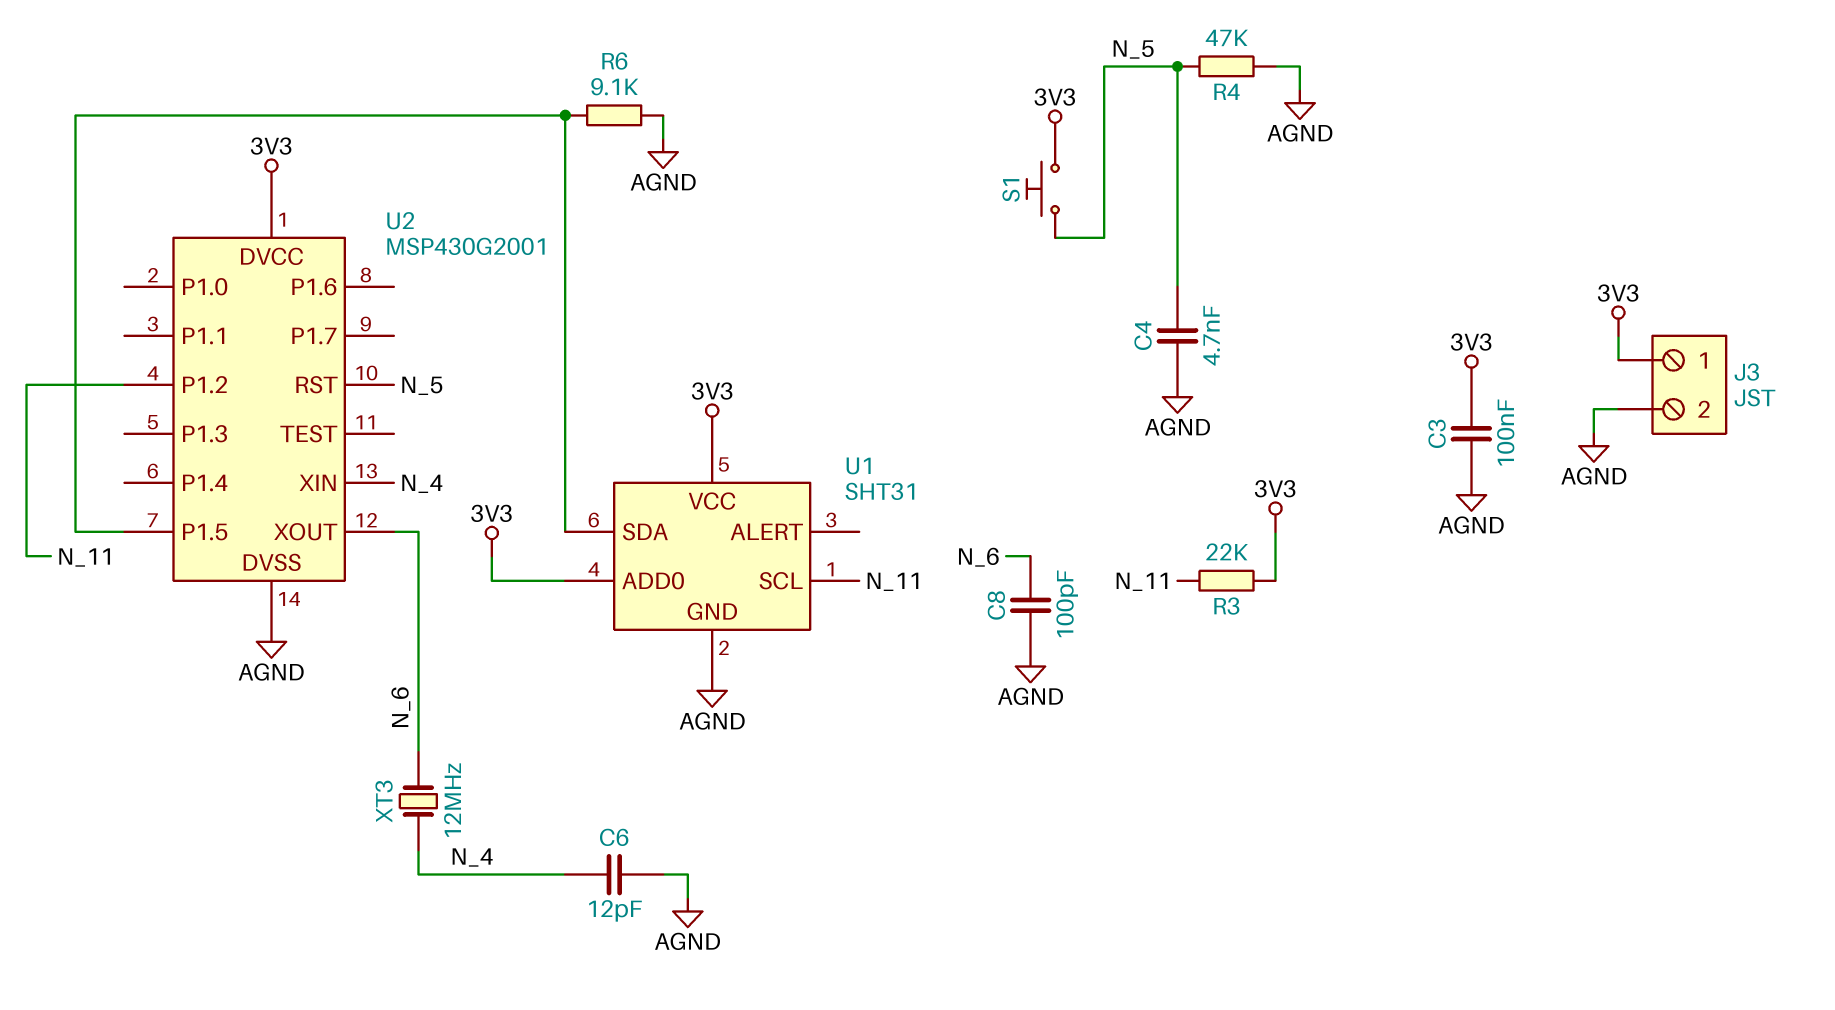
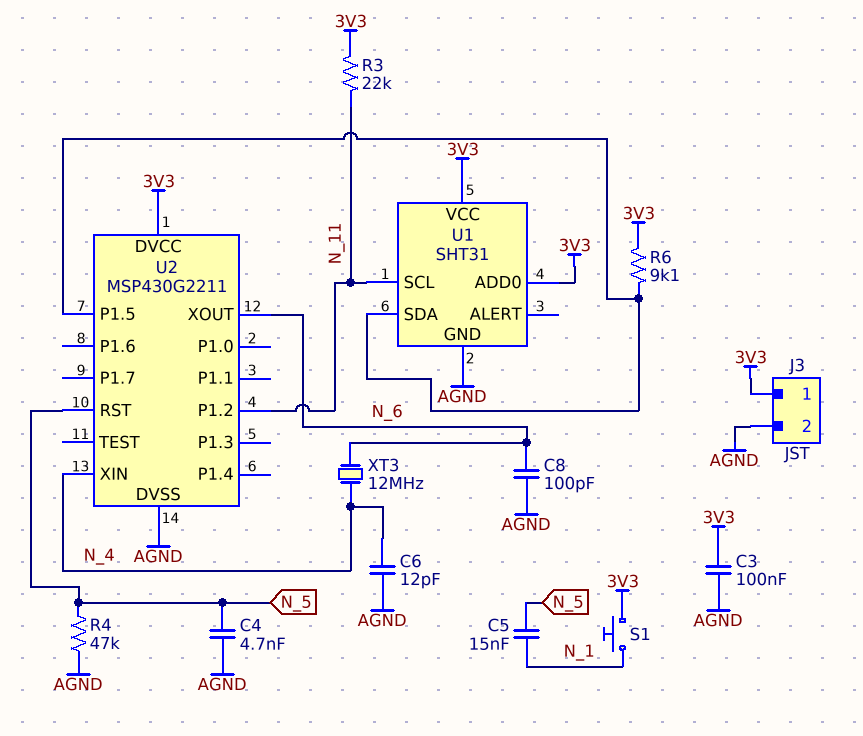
C5: none -> 15nF (N_1, N_5)
R6: 9.1k (AGND, U1/SDA) -> 9.1k (3V3, U1/SDA)
S1: button (3V3, N_5) -> button (3V3, N_1)
U2: MSP430G2001 -> MSP430G2211

